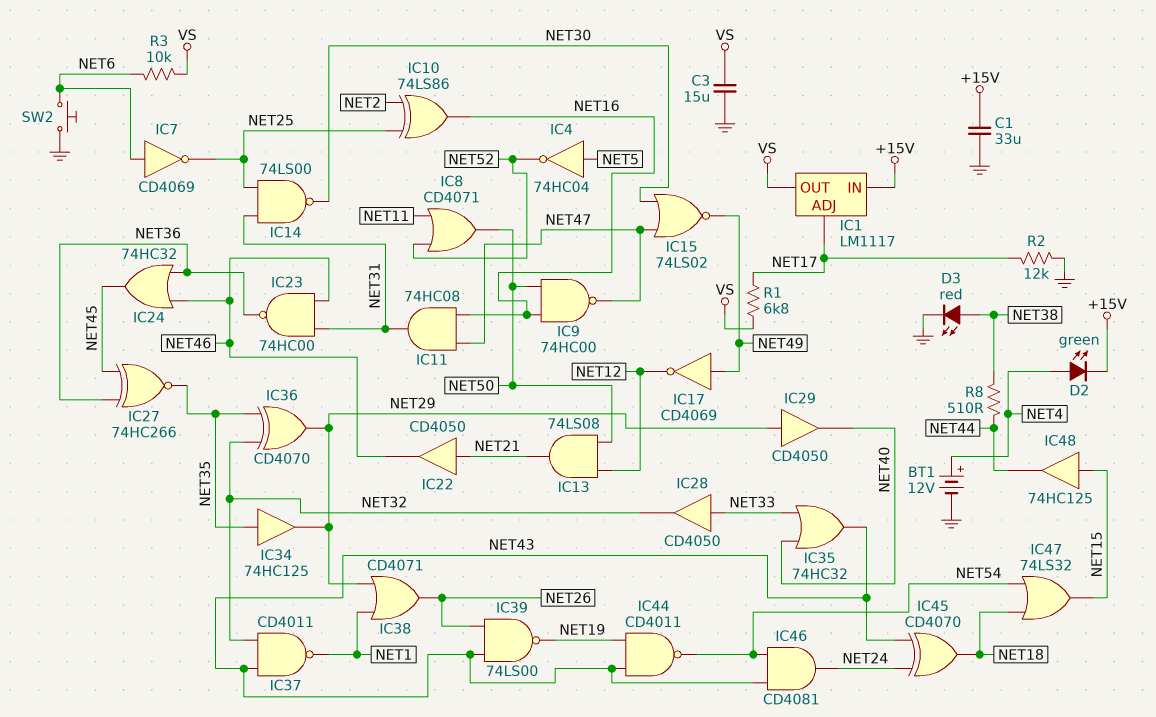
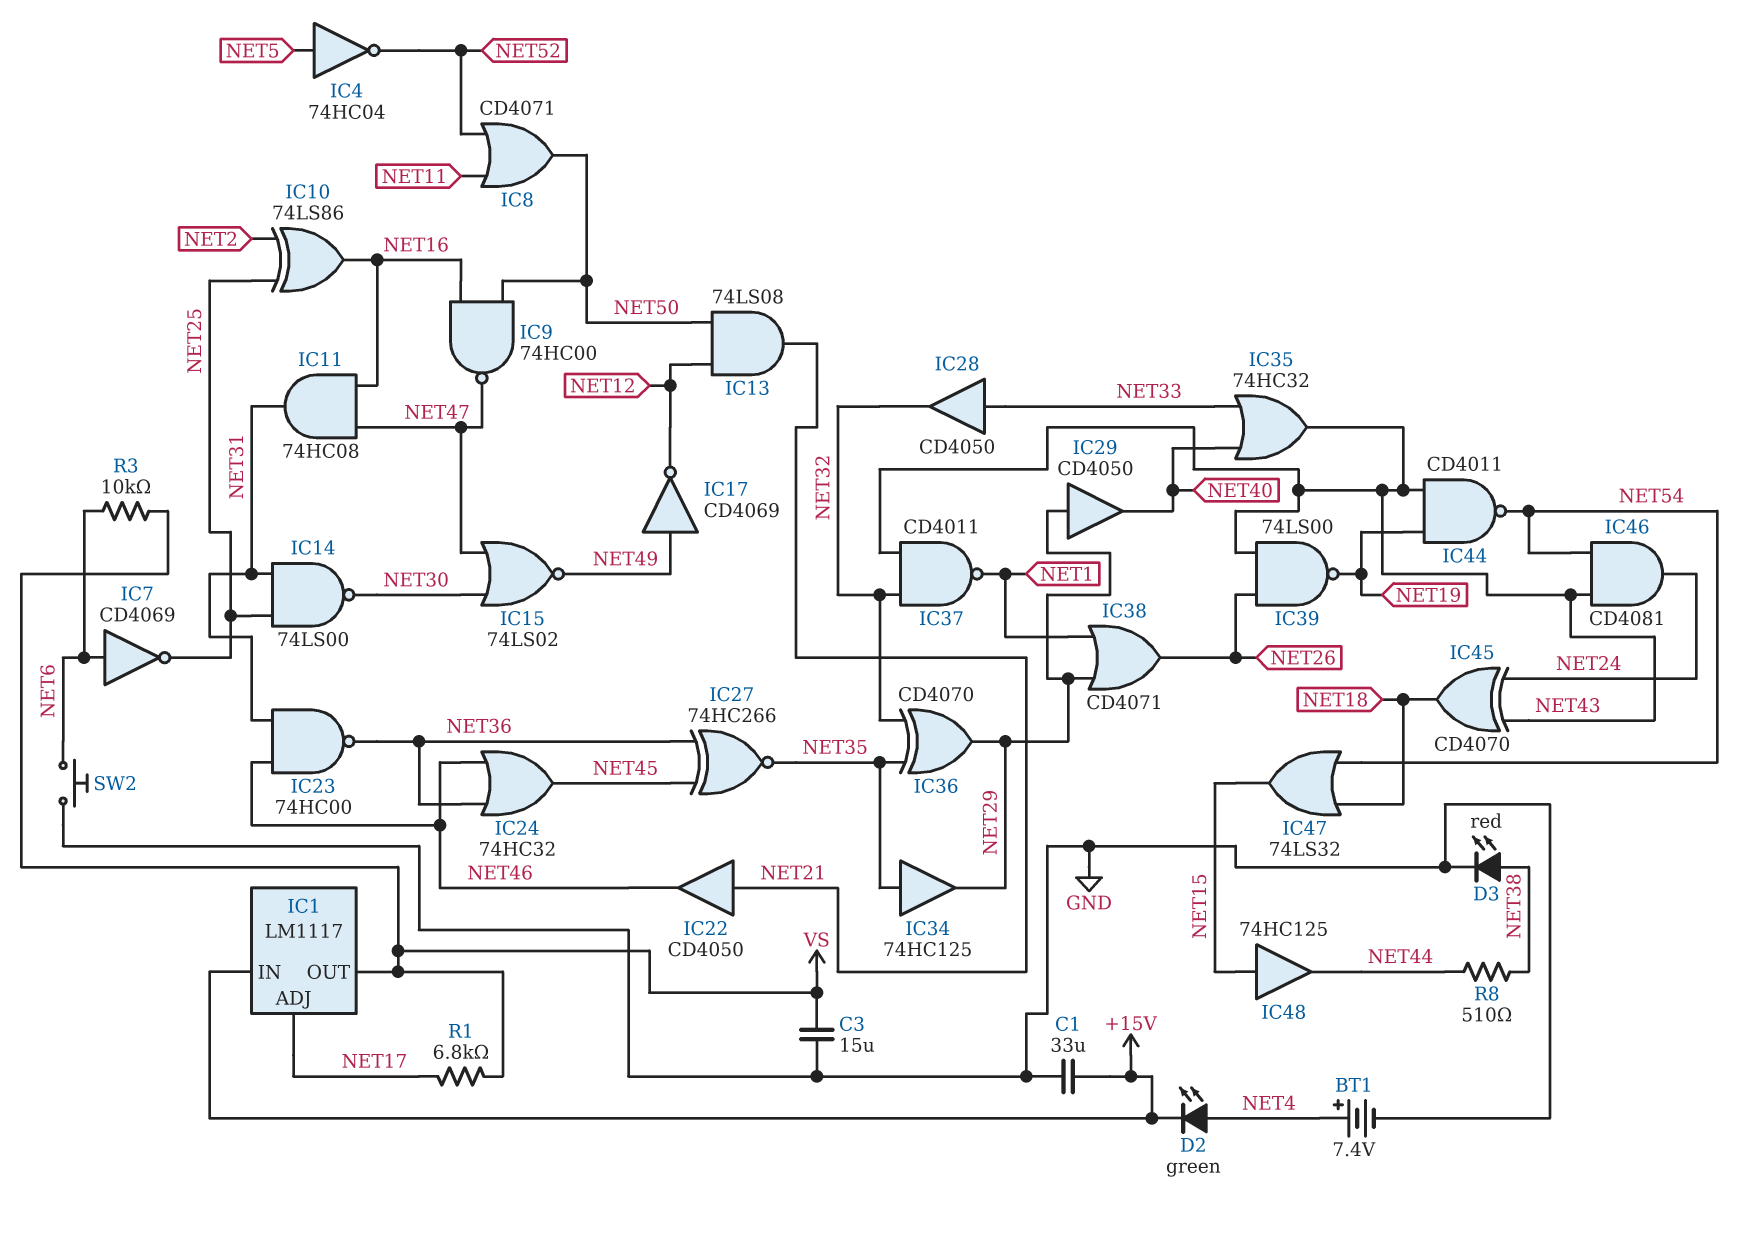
BT1: 12V (plus NET4, minus GND) -> 7.4V (plus NET4, minus GND)
R2: 12k (GND, NET17) -> none

